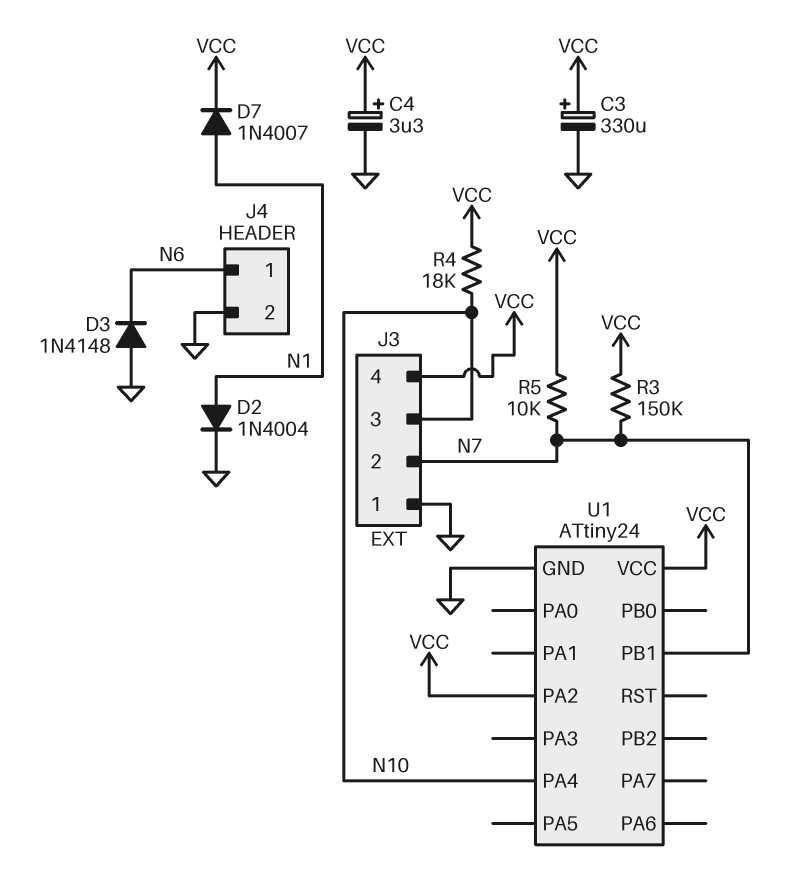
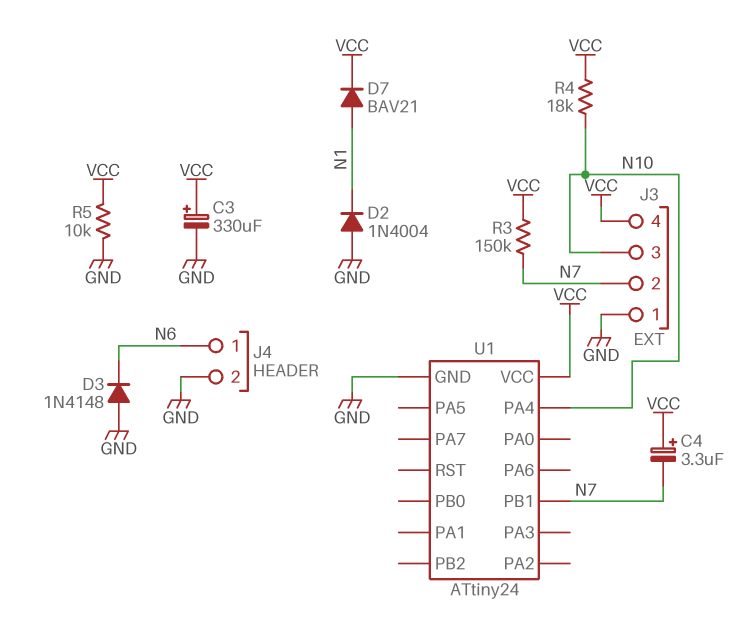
C4: 3.3uF (plus VCC, minus GND) -> 3.3uF (plus VCC, minus N7)
D2: diode 1N4004 (A N1, K GND) -> diode 1N4004 (A GND, K N1)
D7: diode 1N4007 (A N1, K VCC) -> diode BAV21 (A N1, K VCC)
R5: 10k (N7, VCC) -> 10k (GND, VCC)
U1 pin PA2: VCC -> none

